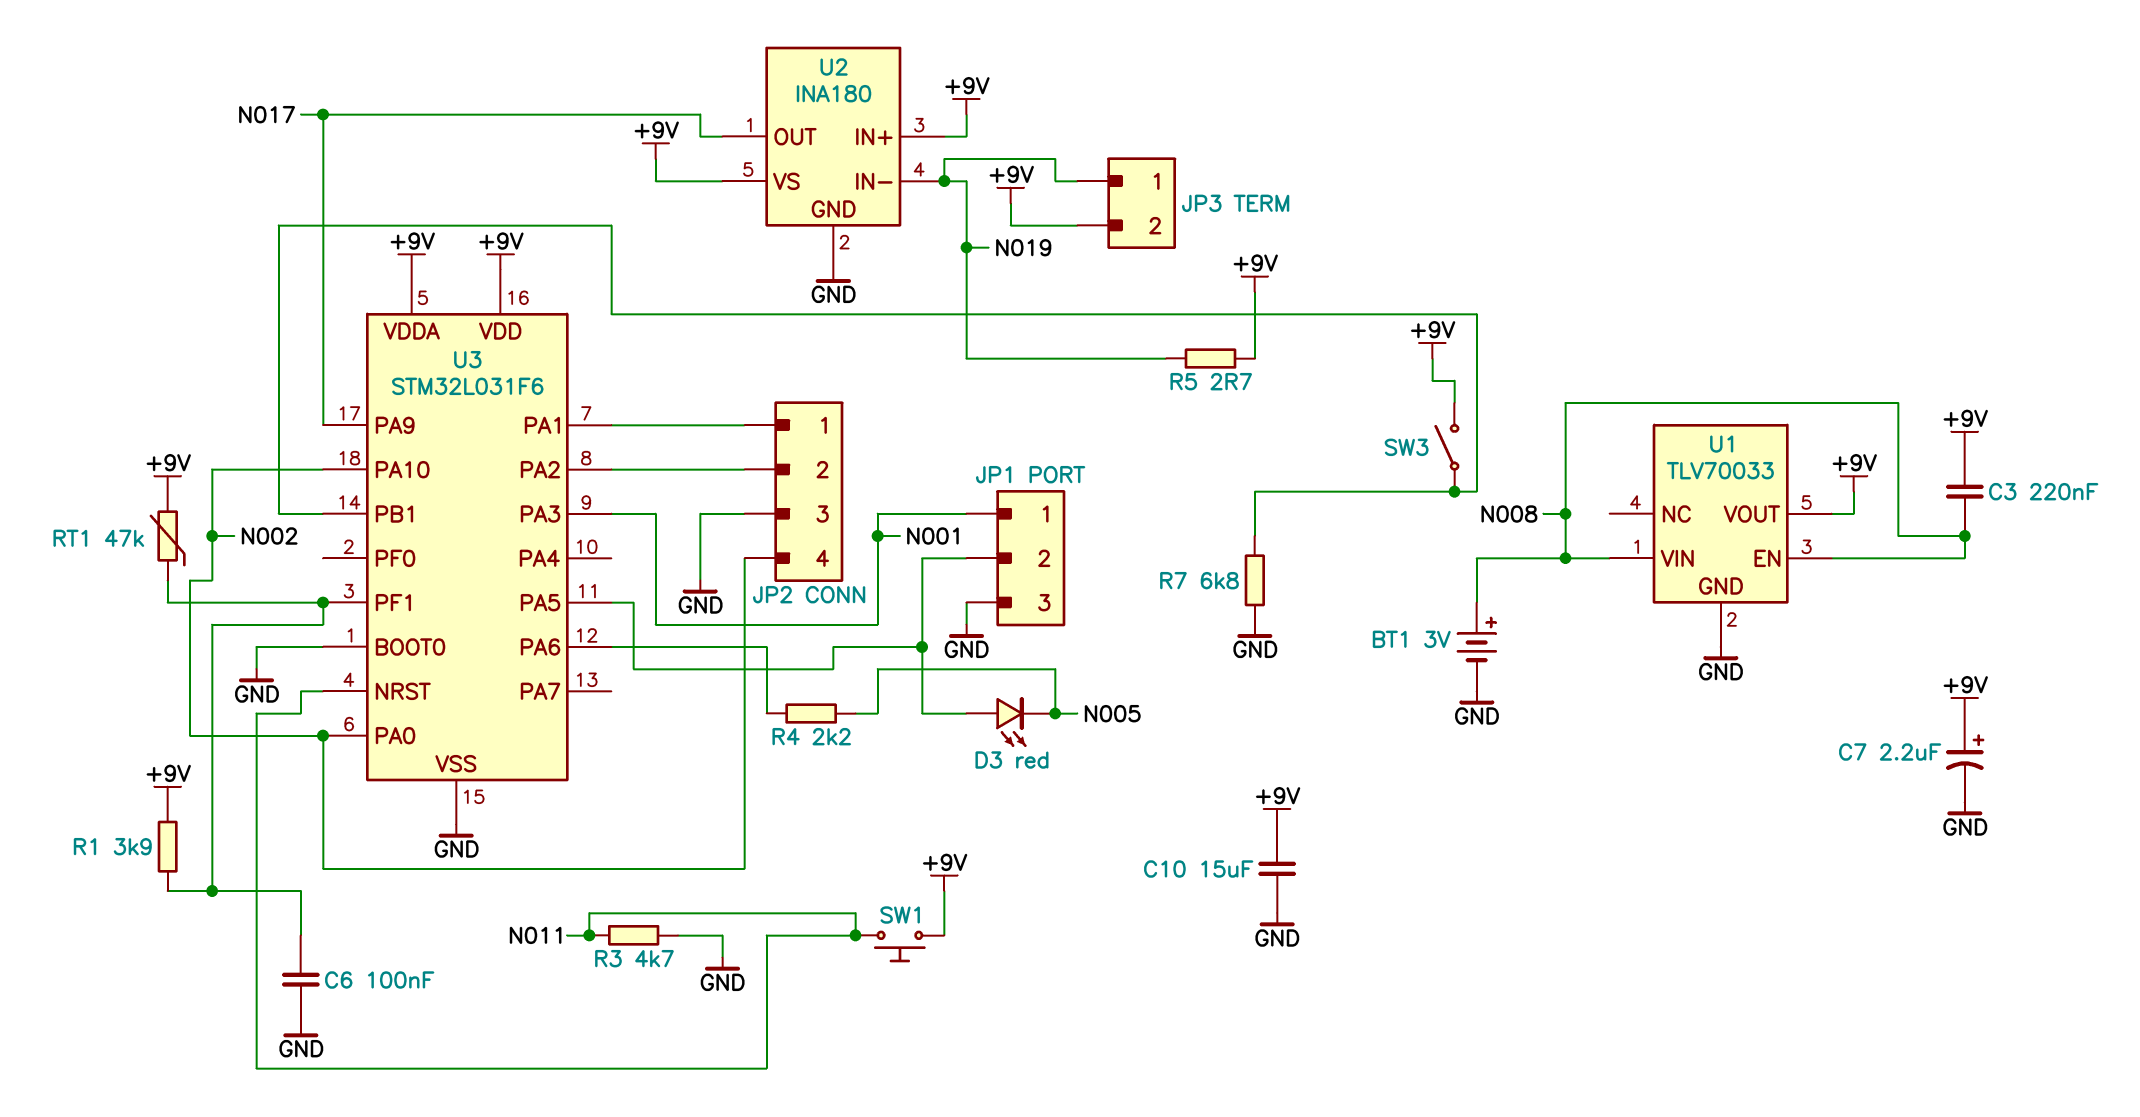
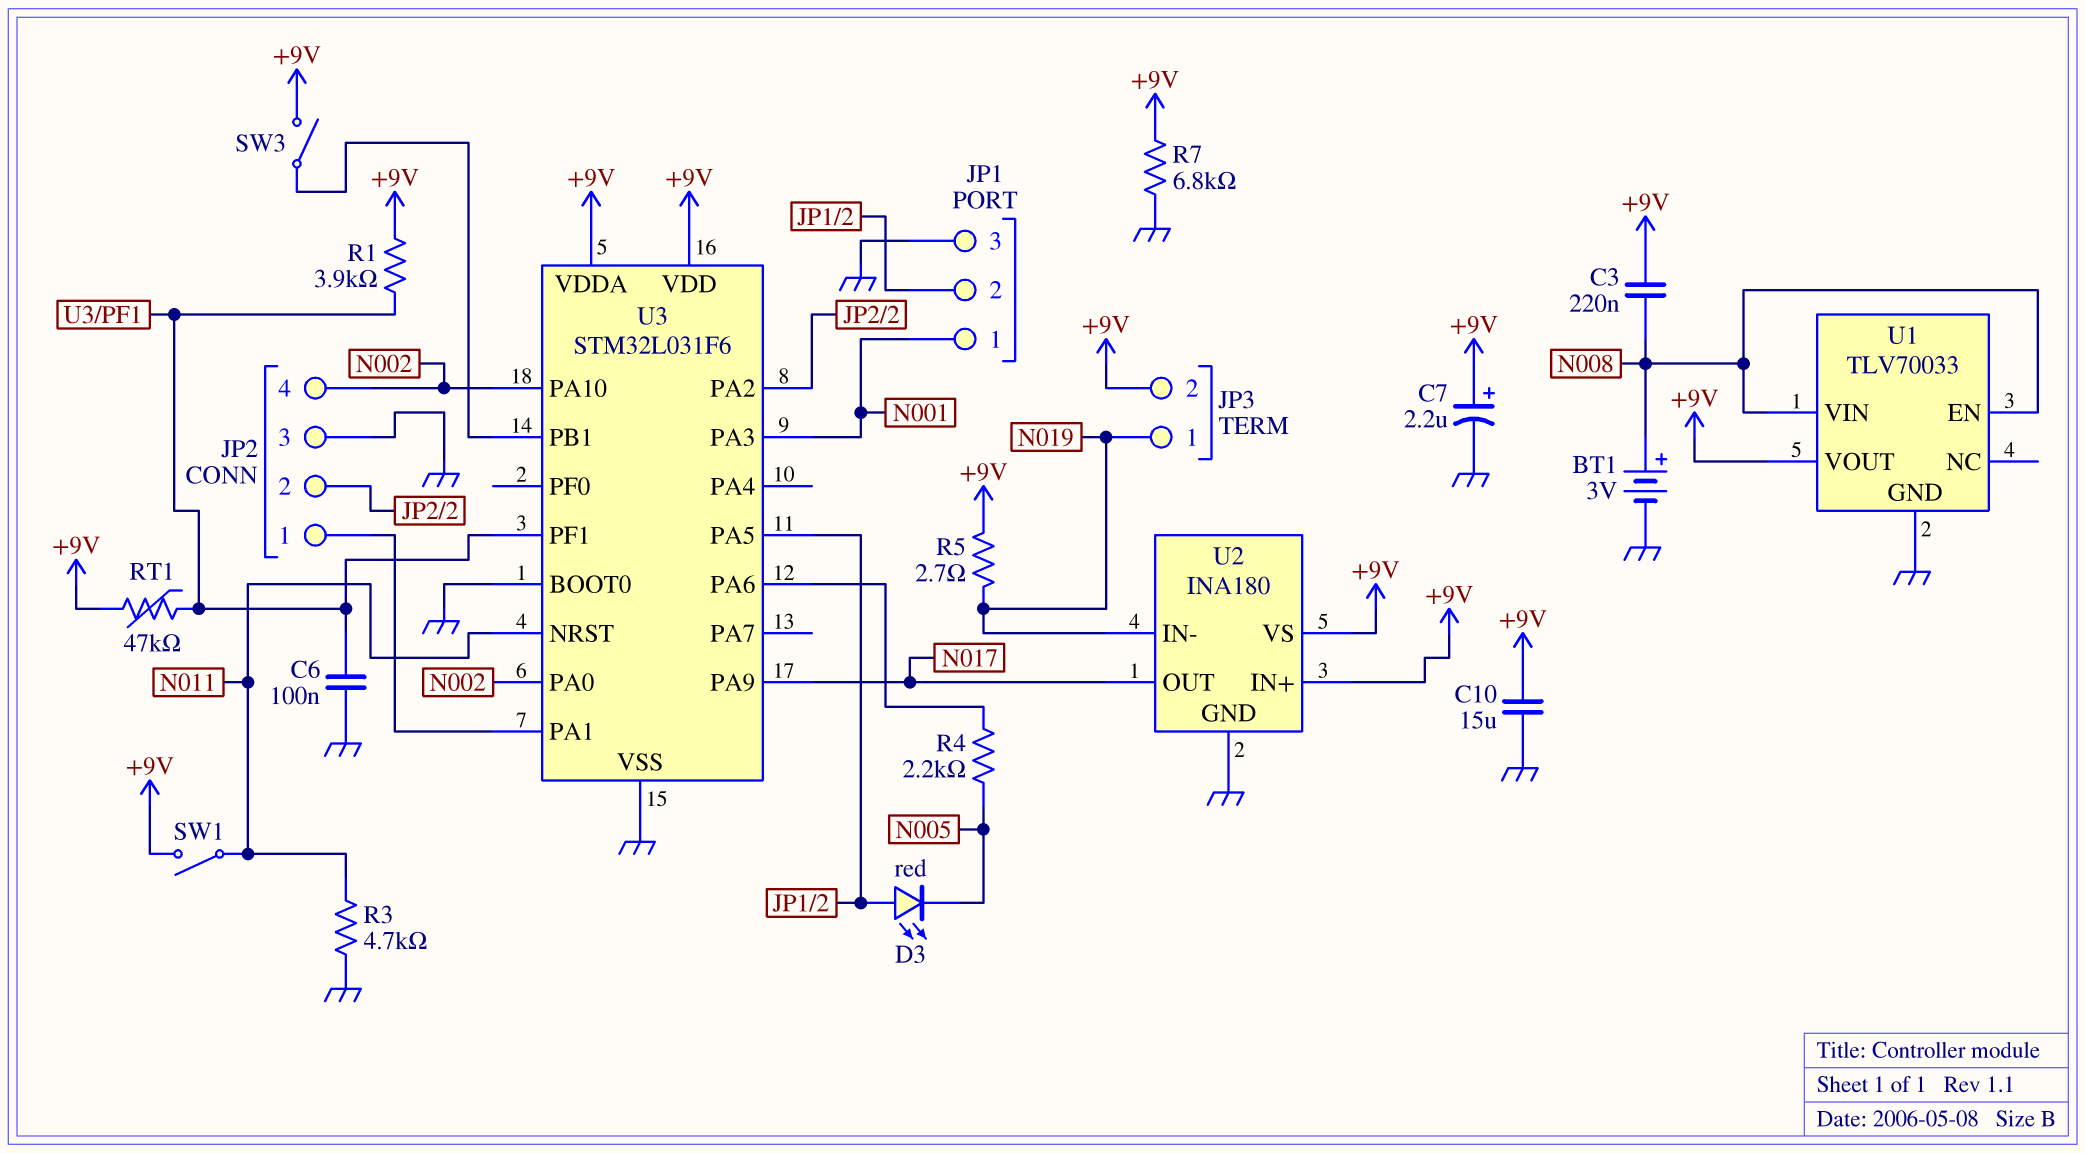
R7: 6.8k (GND, U3/PB1) -> 6.8k (+9V, GND)
SW1: button (+9V, N011) -> switch (+9V, N011)

